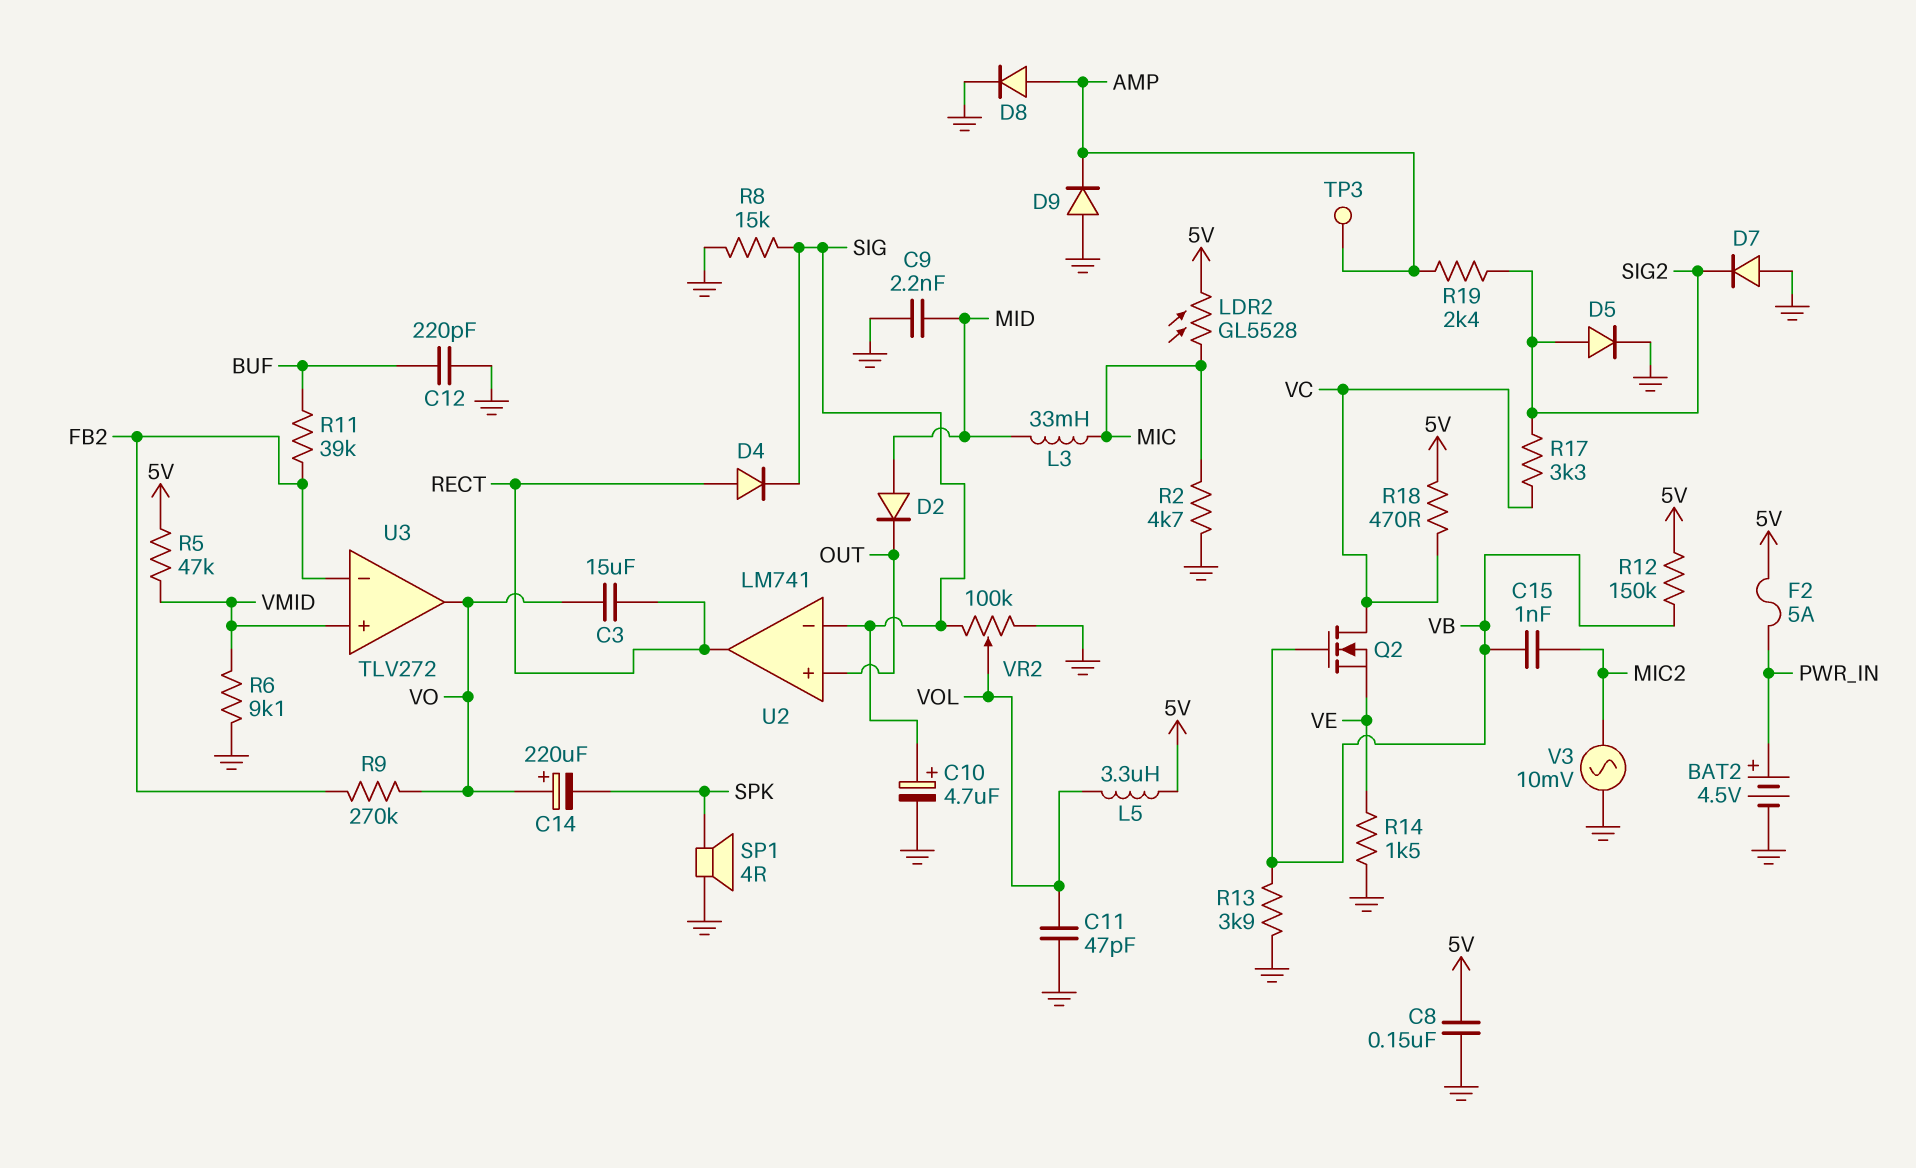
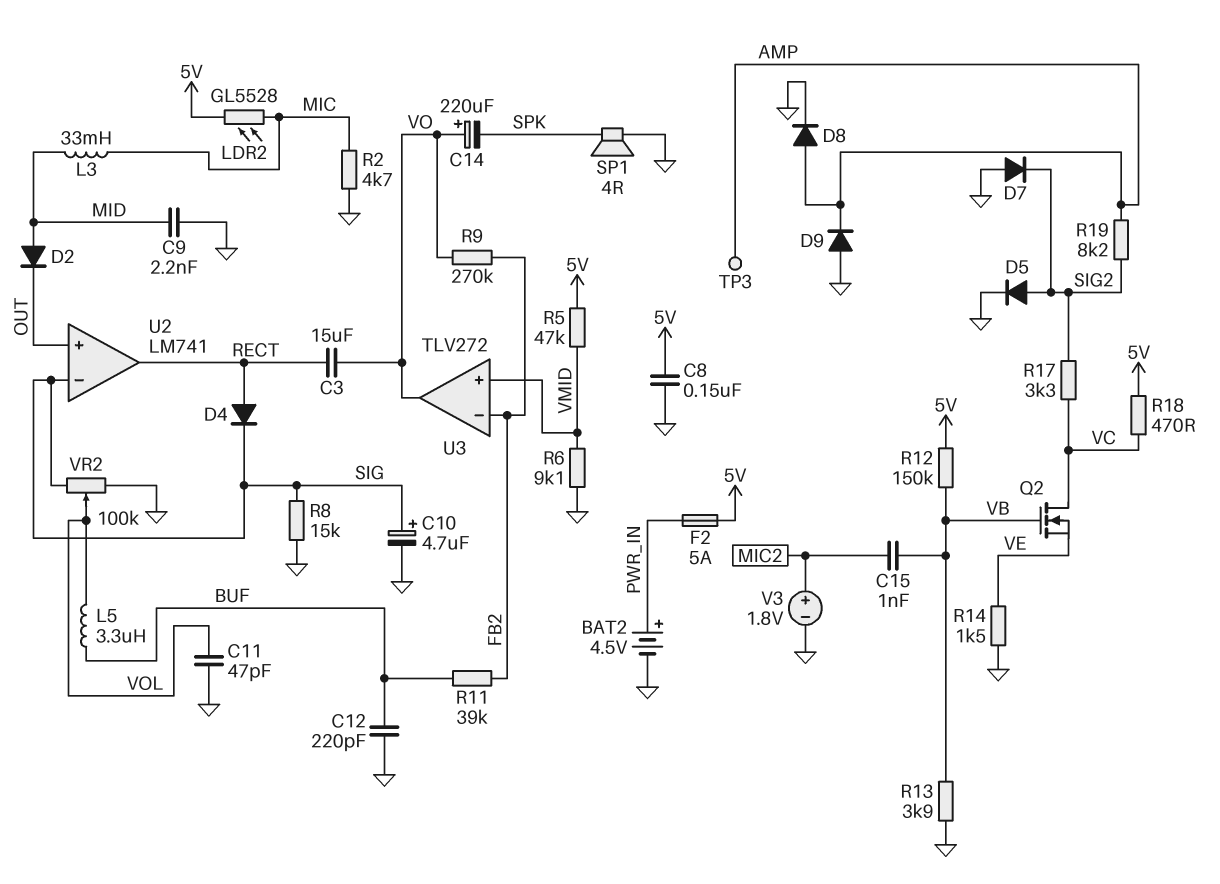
L5: 3.3uH (5V, VOL) -> 3.3uH (BUF, VOL)
R19: 2.4k (AMP, SIG2) -> 8.2k (AMP, SIG2)
V3: AC 10mV (GND, MIC2) -> 1.8V (plus MIC2, minus GND)

